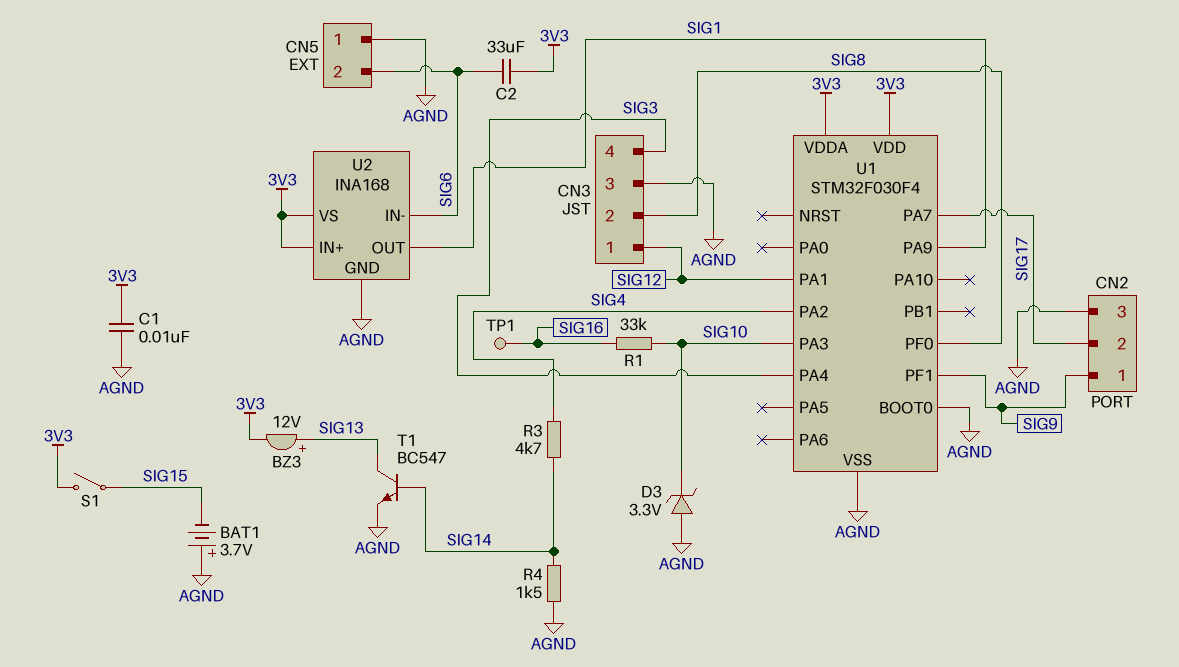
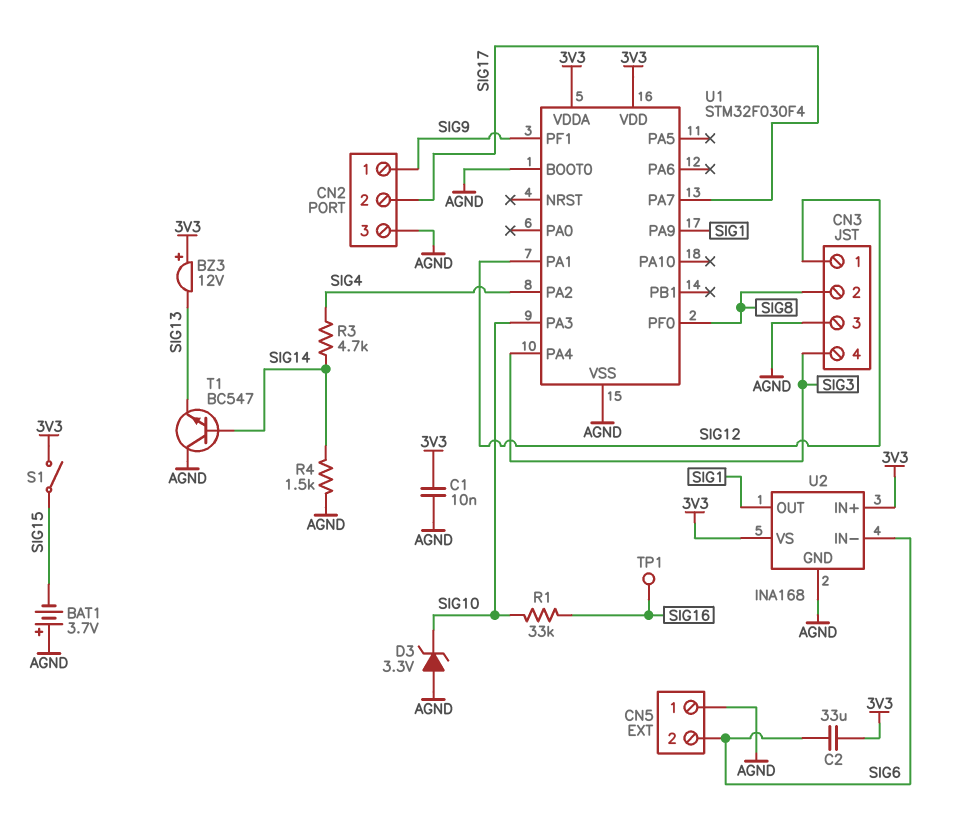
BZ3: buzzer 12V (plus SIG13, minus 3V3) -> buzzer 12V (plus 3V3, minus SIG13)
T1: NPN BC547 (B SIG14, C SIG13, E AGND) -> NPN BC547 (B SIG14, C AGND, E SIG13)

